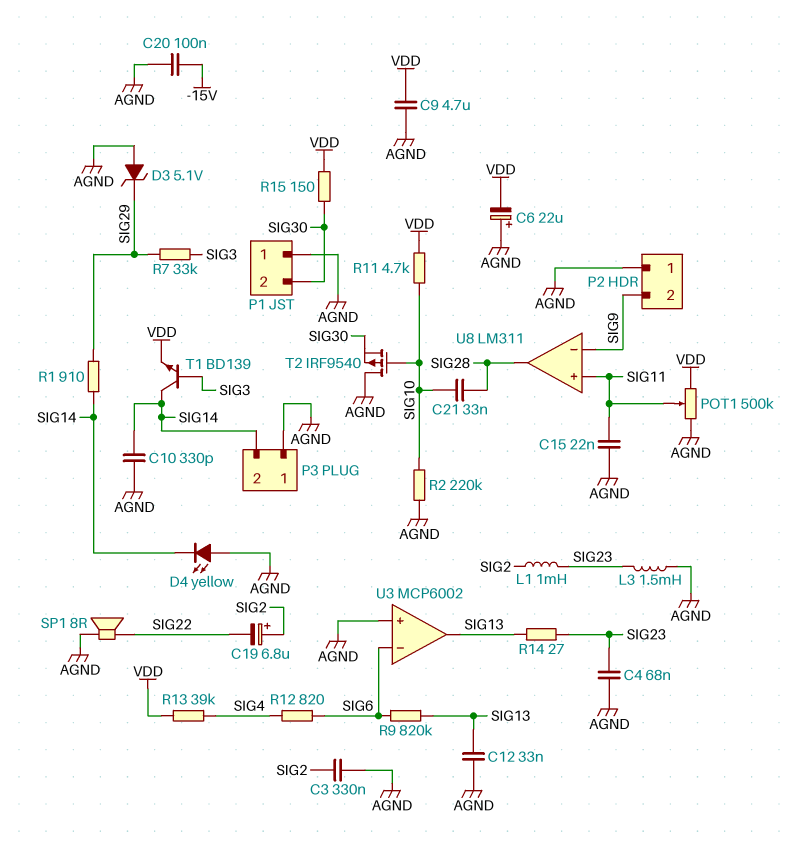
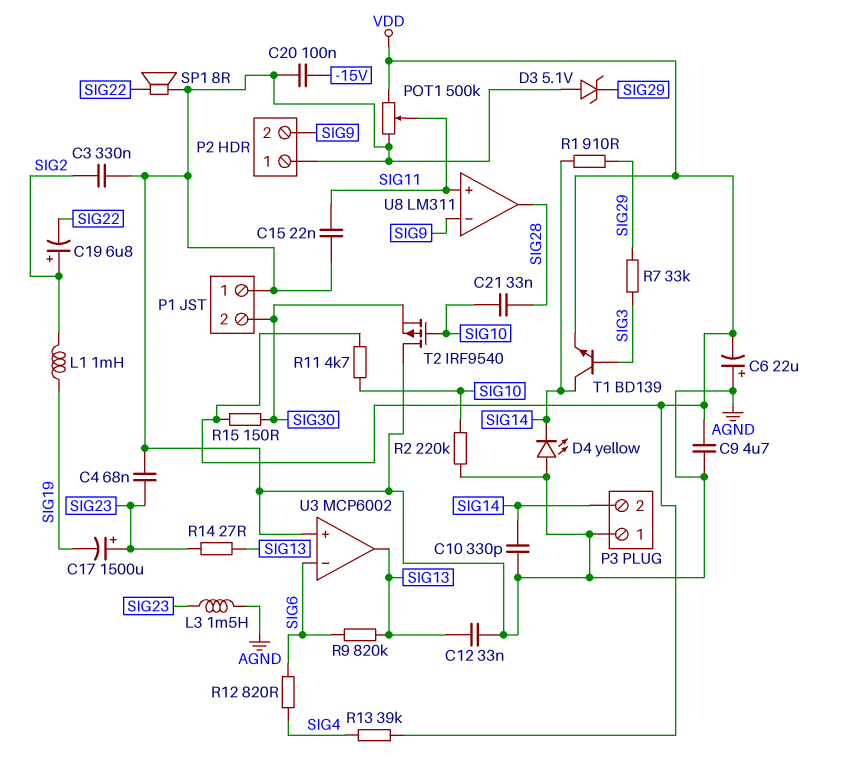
C17: none -> 1500uF (plus SIG23, minus SIG19)
L1: 1mH (SIG2, SIG23) -> 1mH (SIG2, SIG19)

